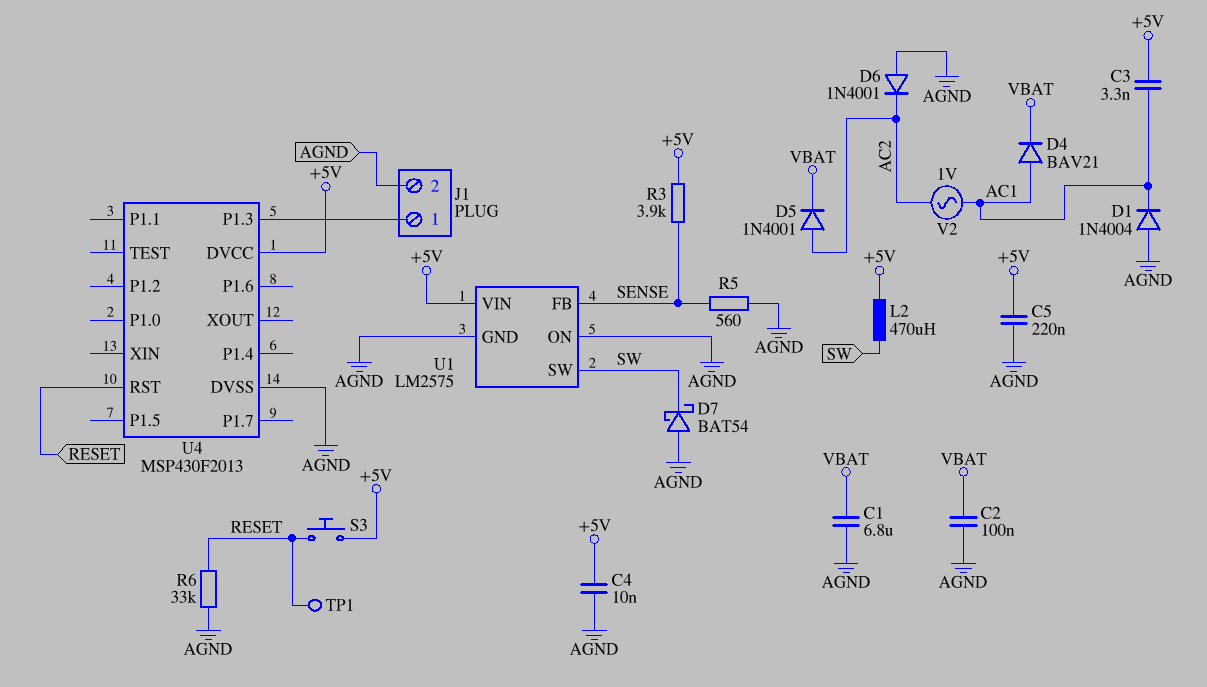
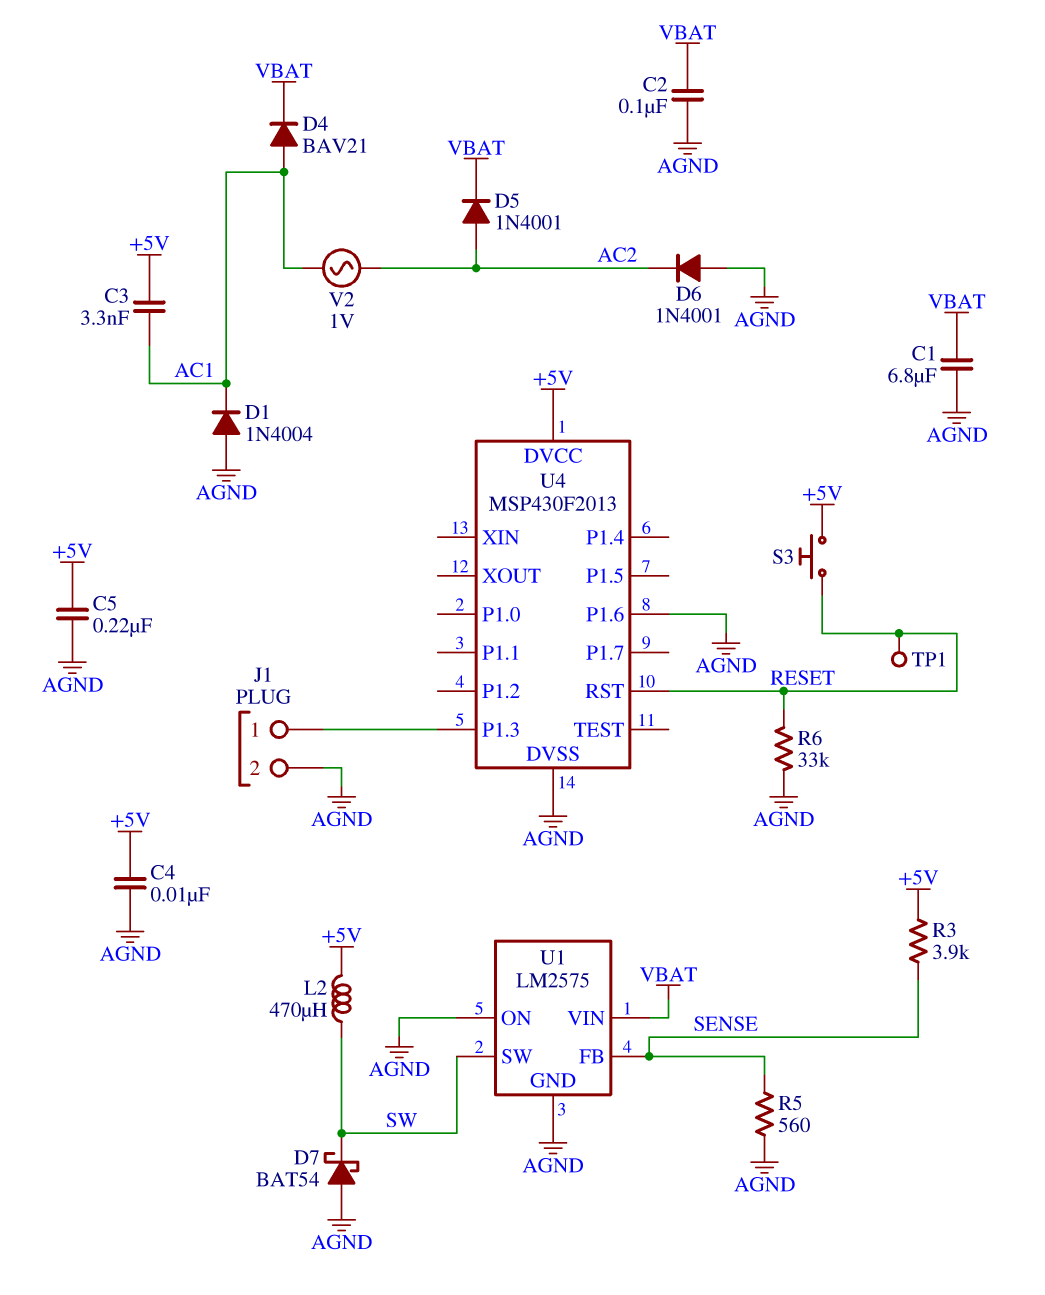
U1 pin VIN: +5V -> VBAT
U4 pin P1.6: none -> AGND

